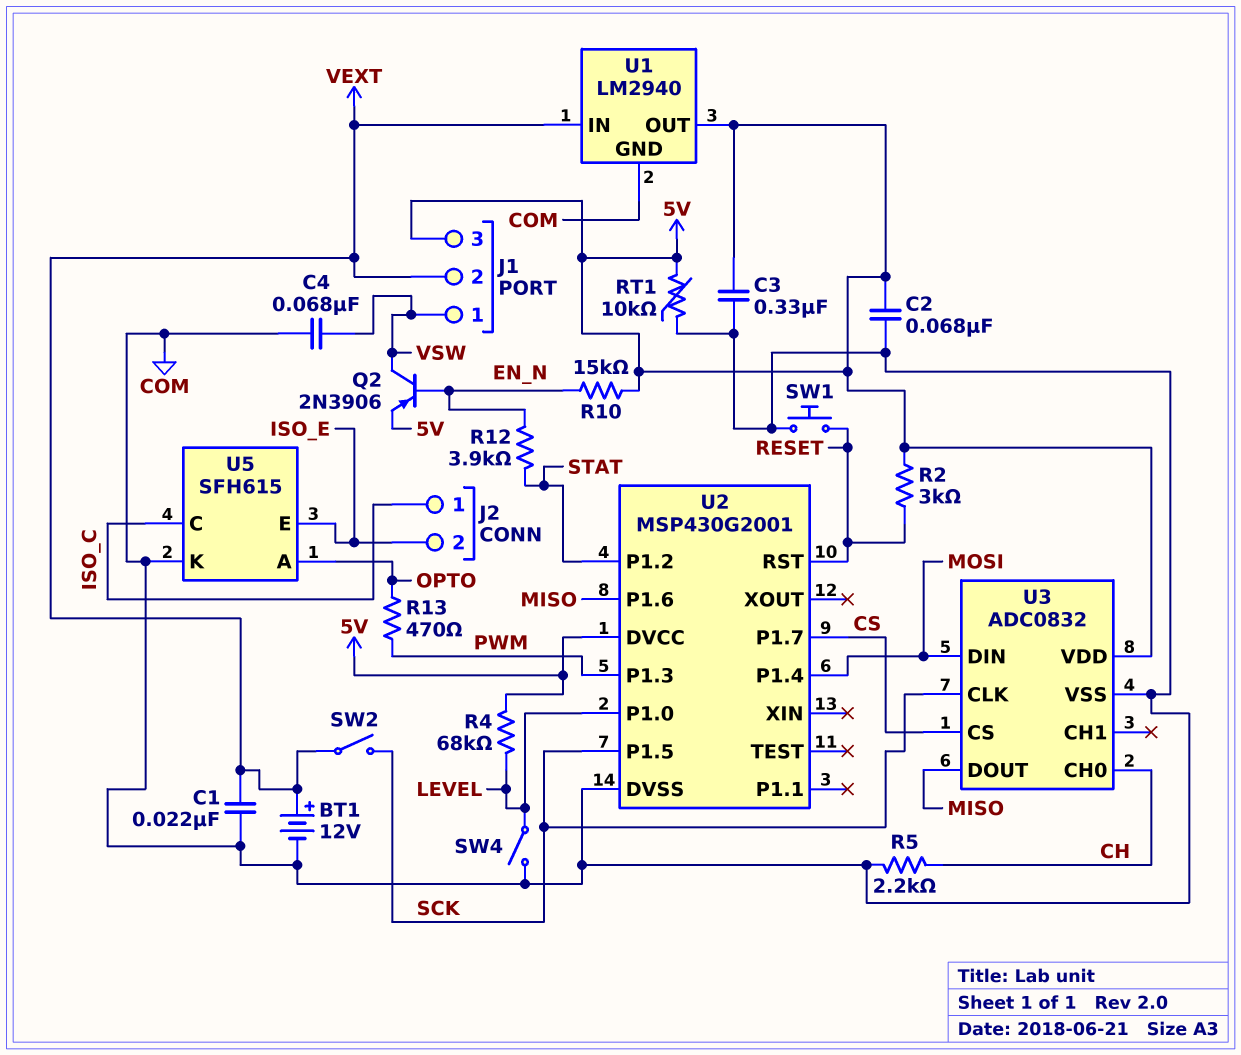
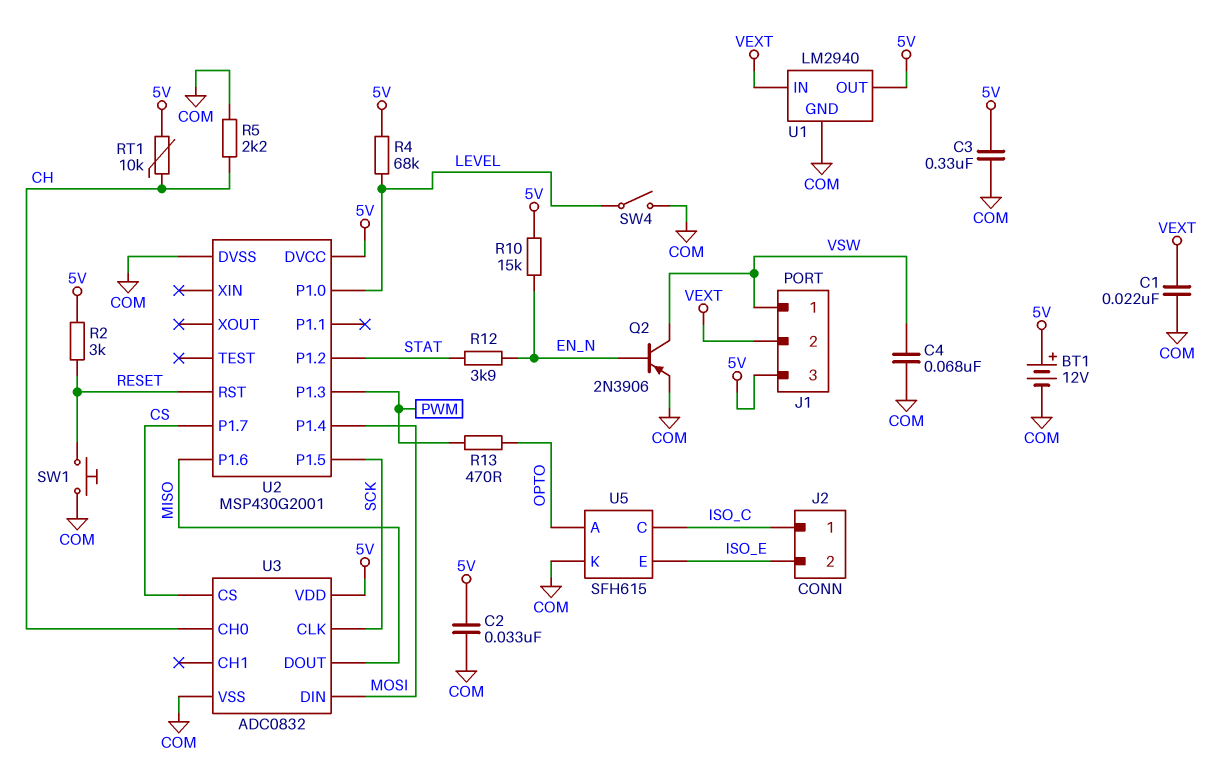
BT1: 12V (plus VEXT, minus COM) -> 12V (plus 5V, minus COM)
C2: 68nF (5V, COM) -> 33nF (5V, COM)
Q2: PNP 2N3906 (B EN_N, C VSW, E 5V) -> PNP 2N3906 (B EN_N, C VSW, E COM)
RT1: 10k (5V, COM) -> 10k (5V, CH)
SW2: switch (SCK, VEXT) -> none

